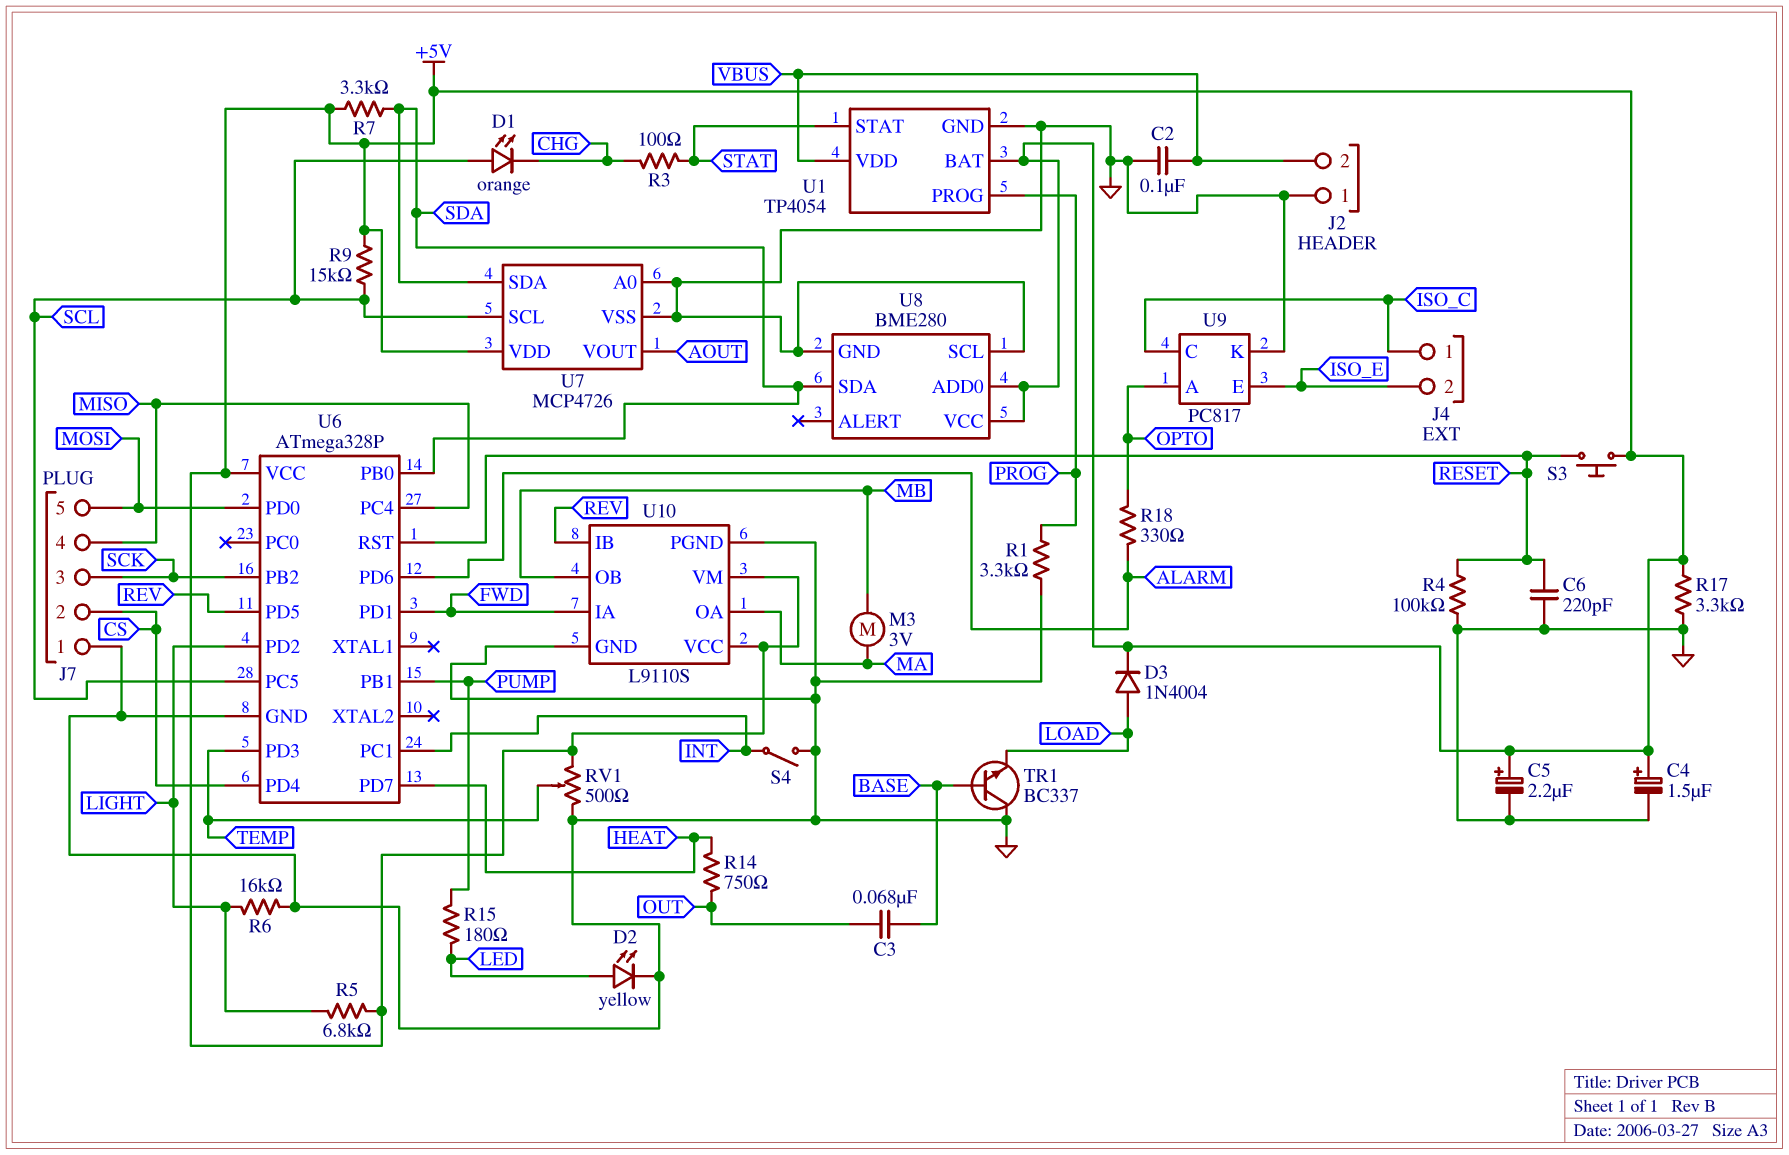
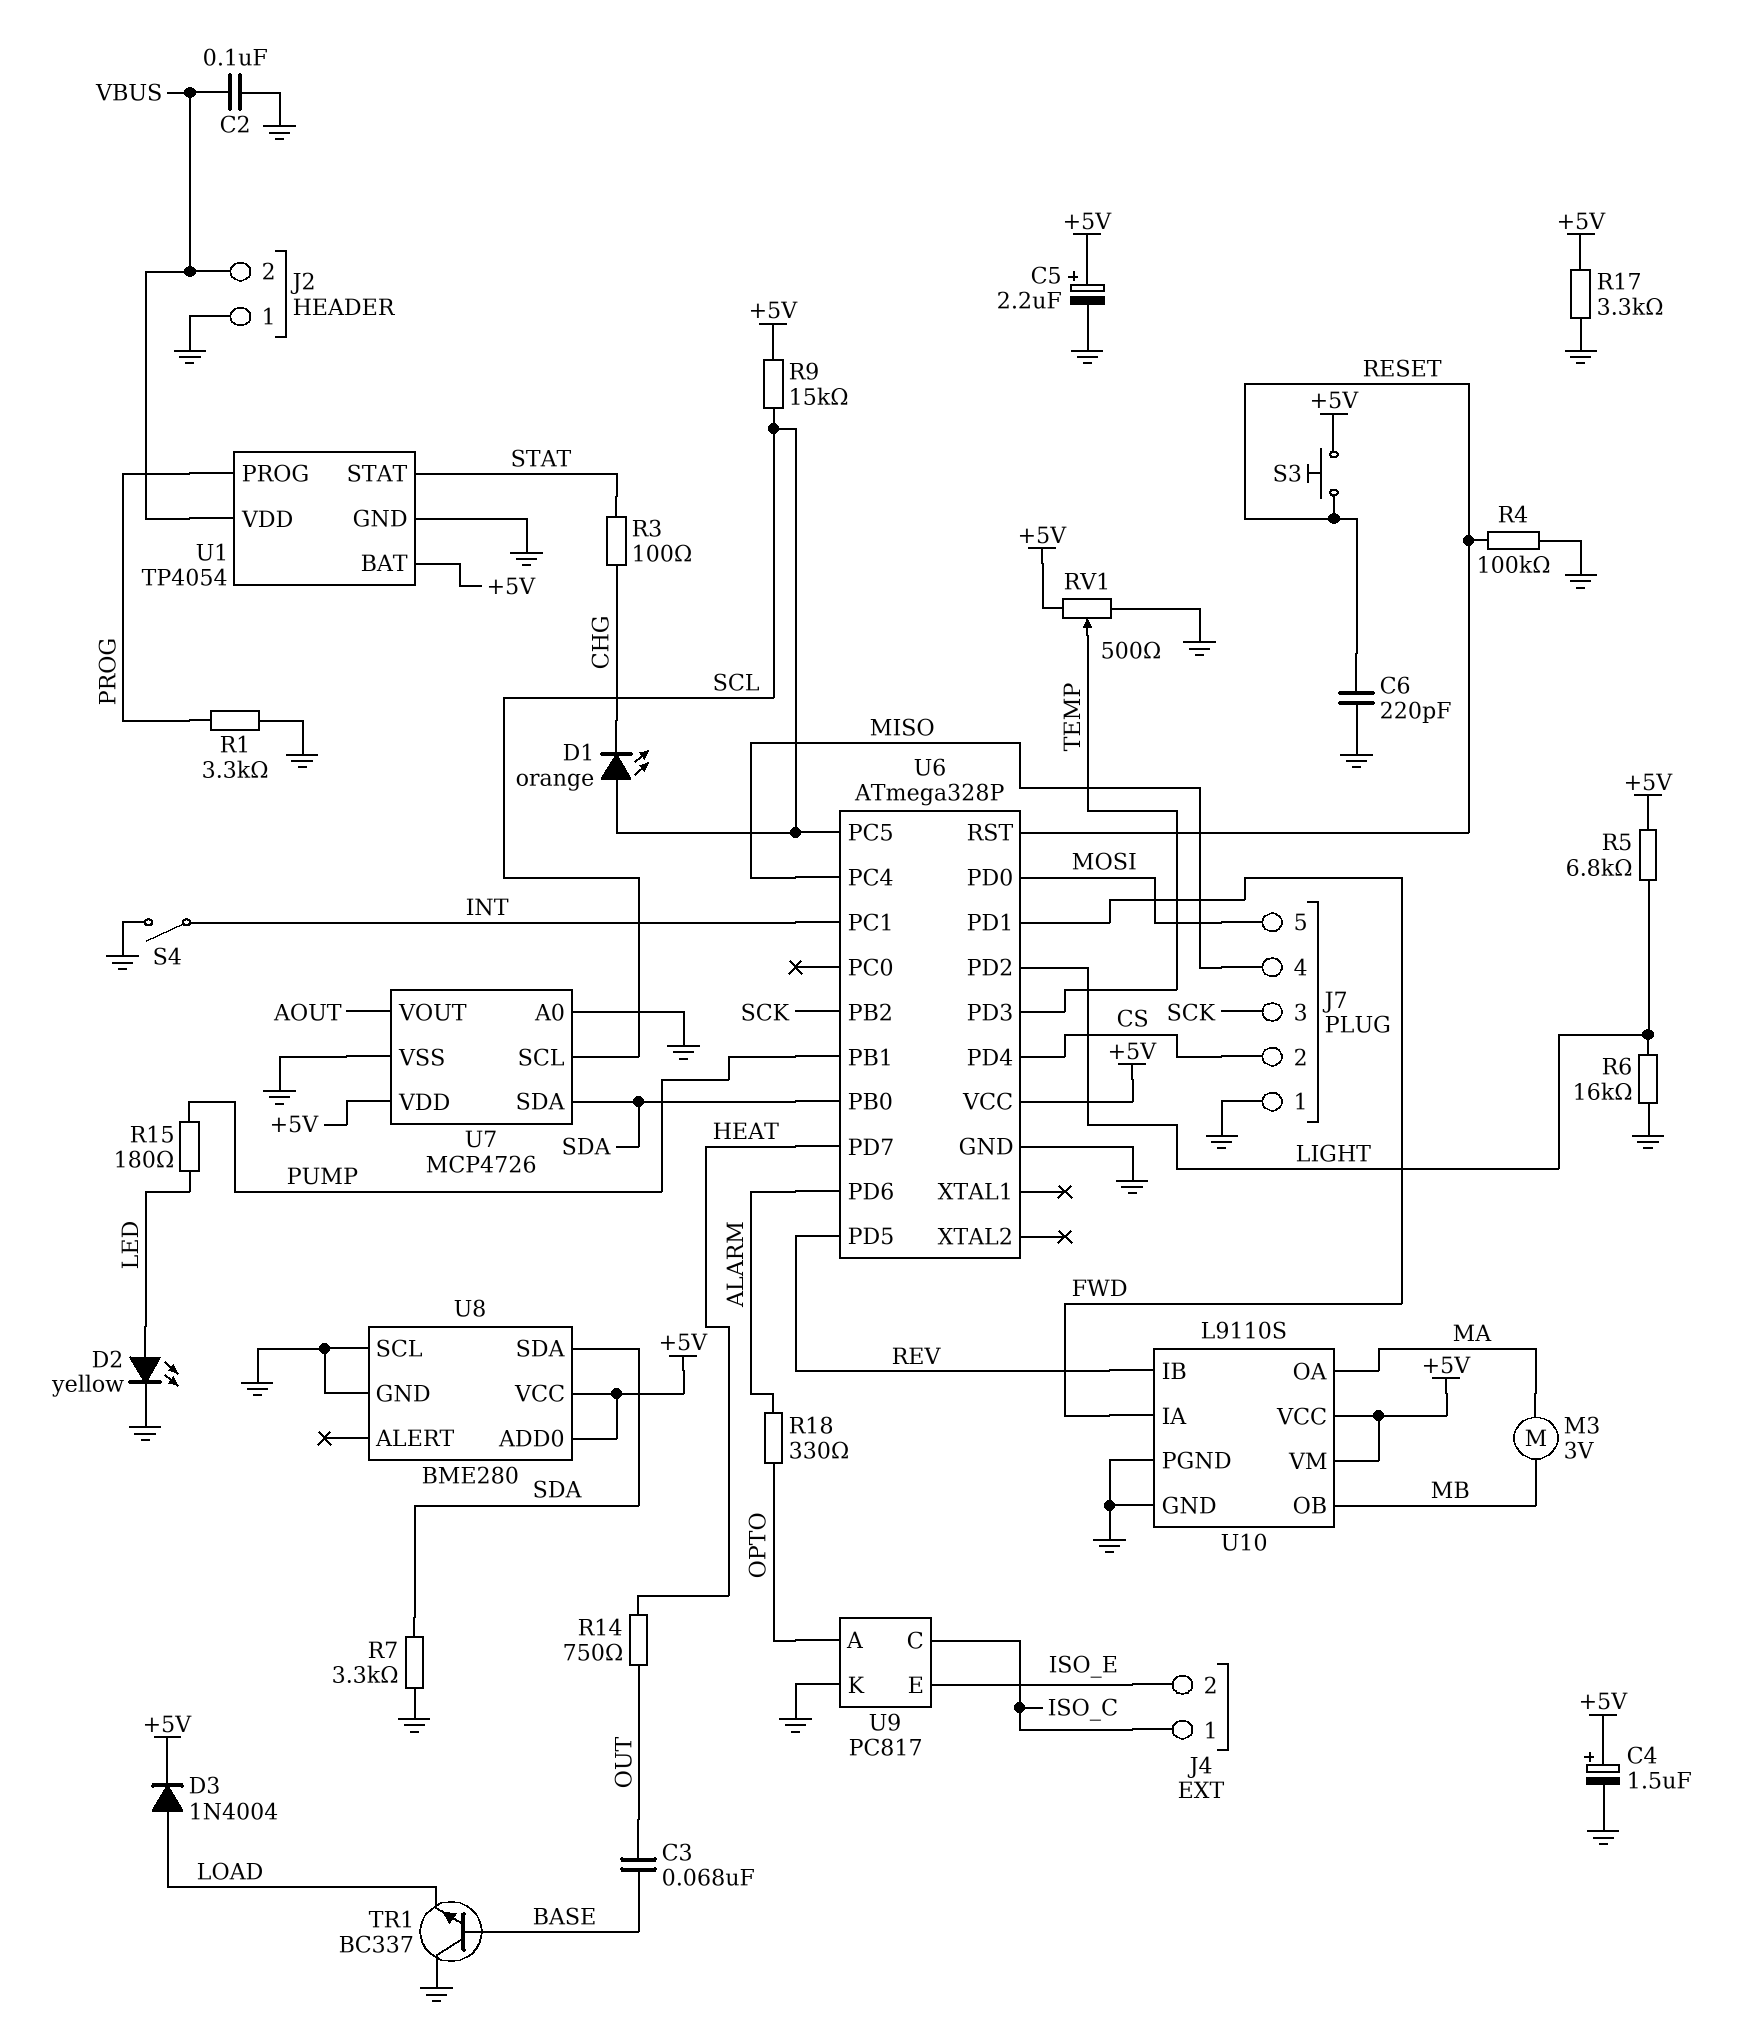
R7: 3.3k (+5V, SDA) -> 3.3k (GND, SDA)

